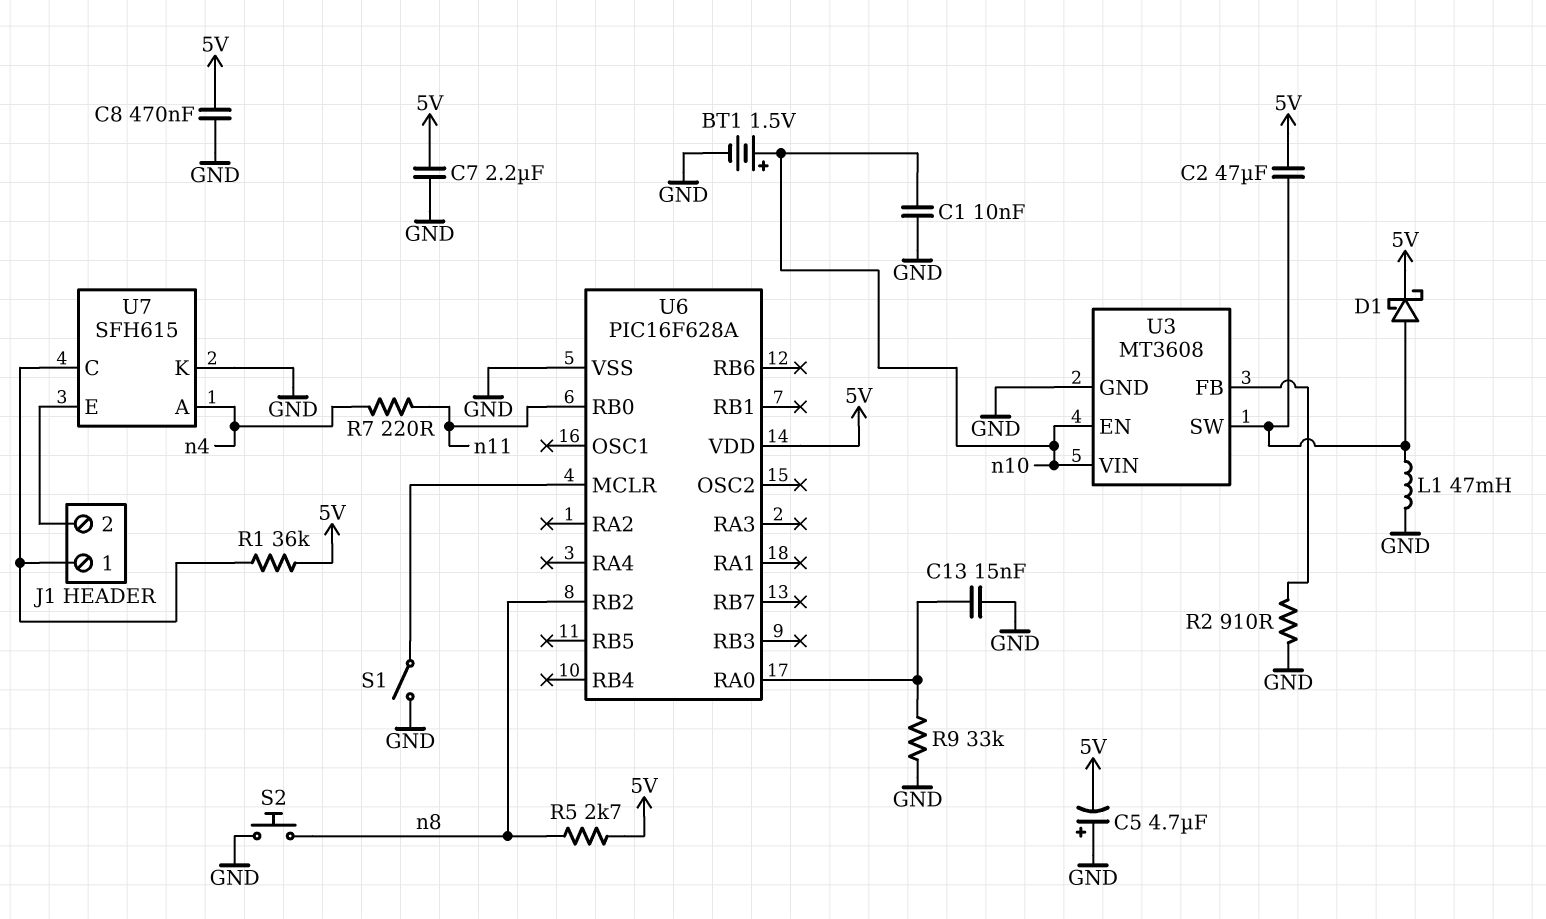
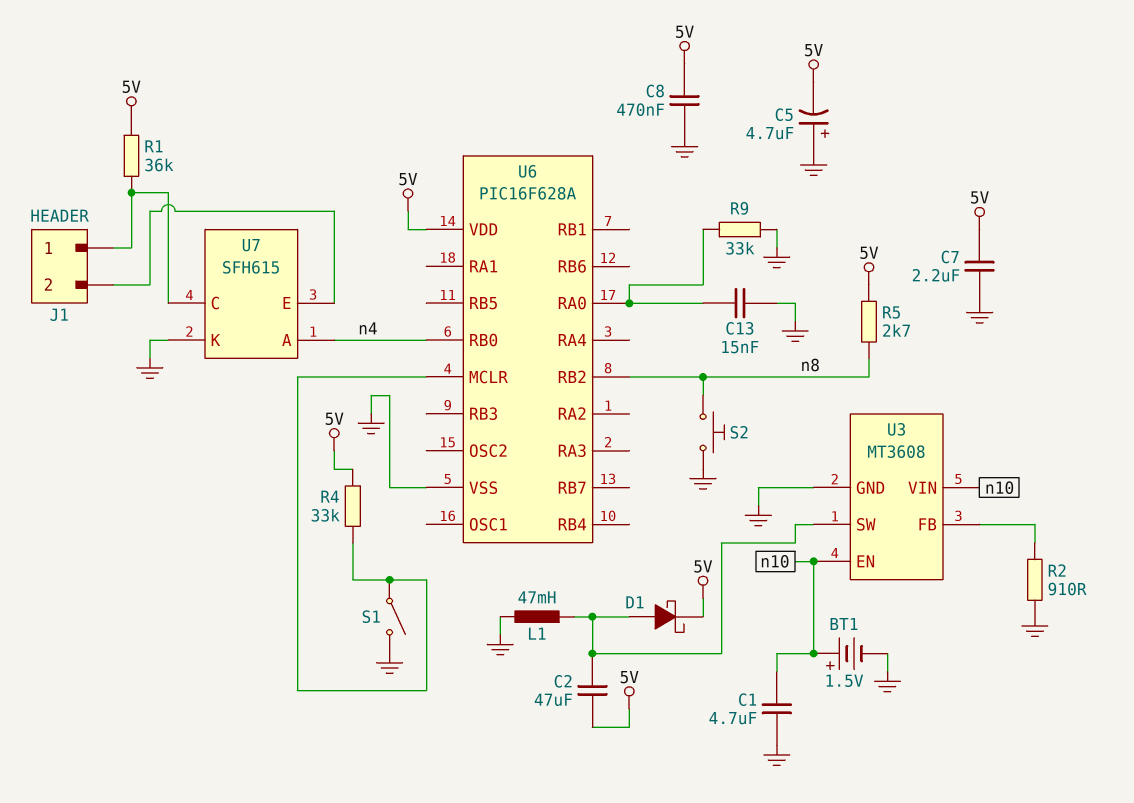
C1: 10nF (GND, n10) -> 4.7uF (GND, n10)
R4: none -> 33k (5V, U6/MCLR)
R7: 220 (n4, n11) -> none
U6 pin RB0: n11 -> n4

